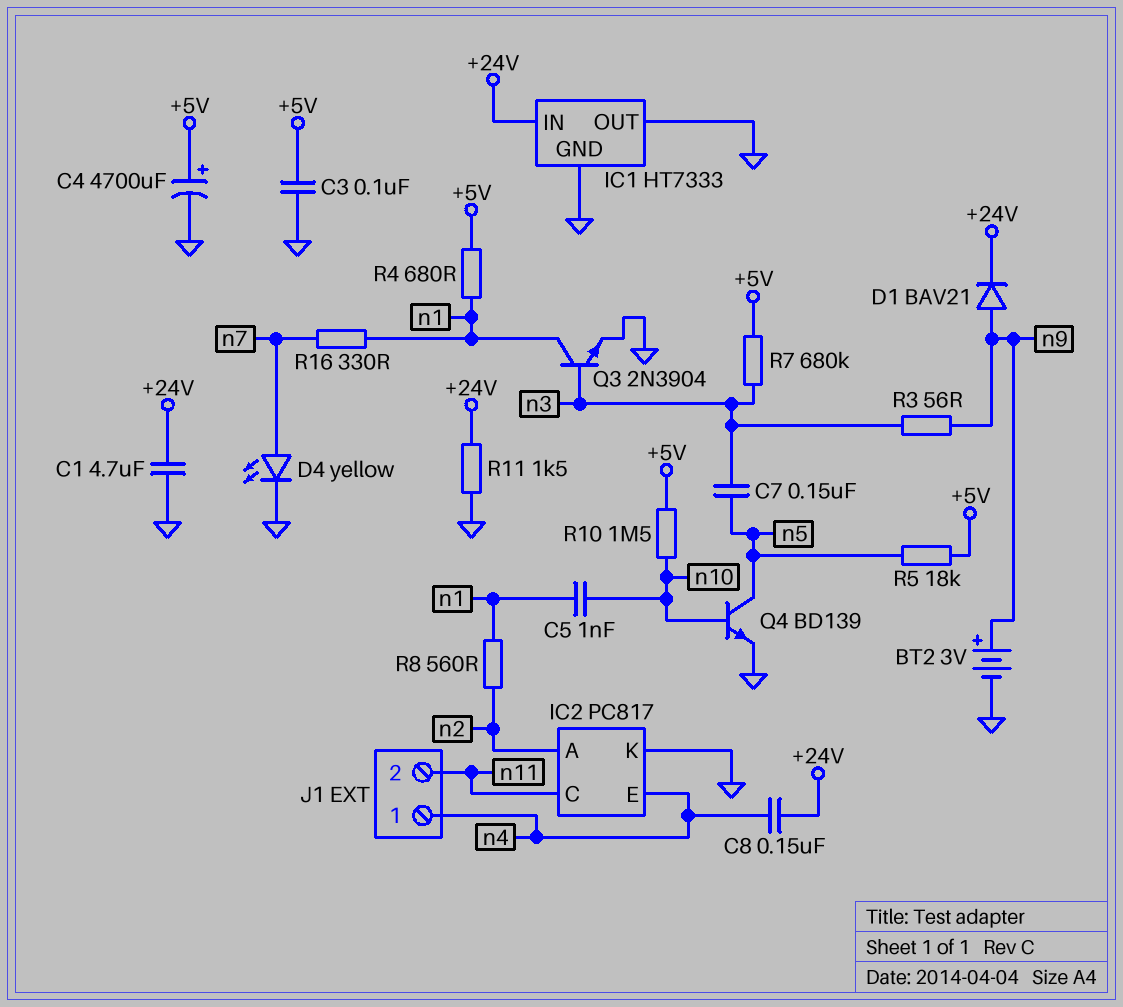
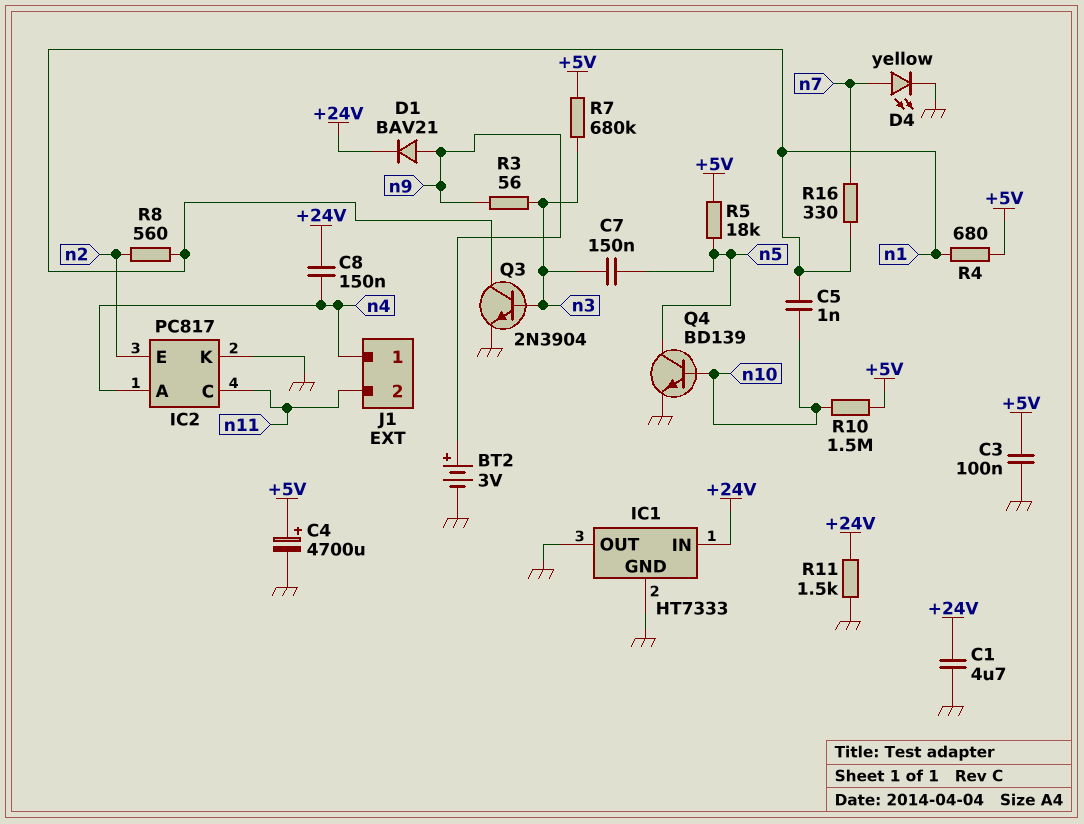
IC2 pin A: n2 -> n4
IC2 pin E: n4 -> n2

